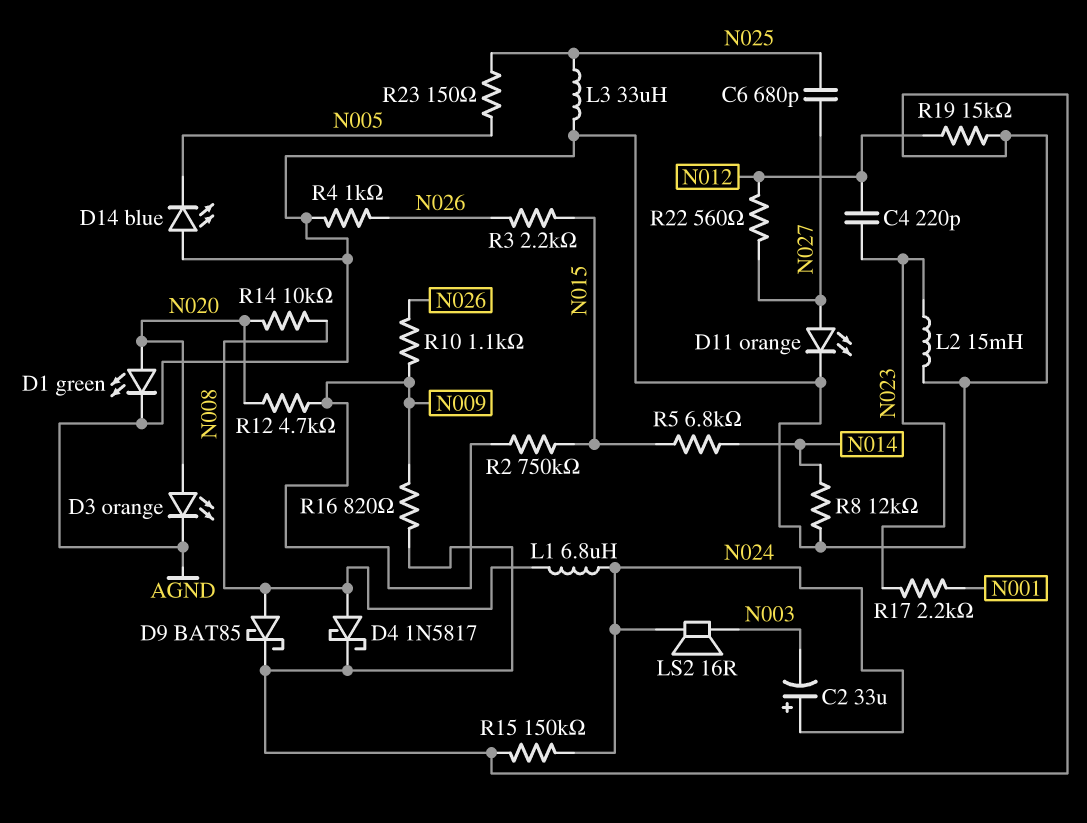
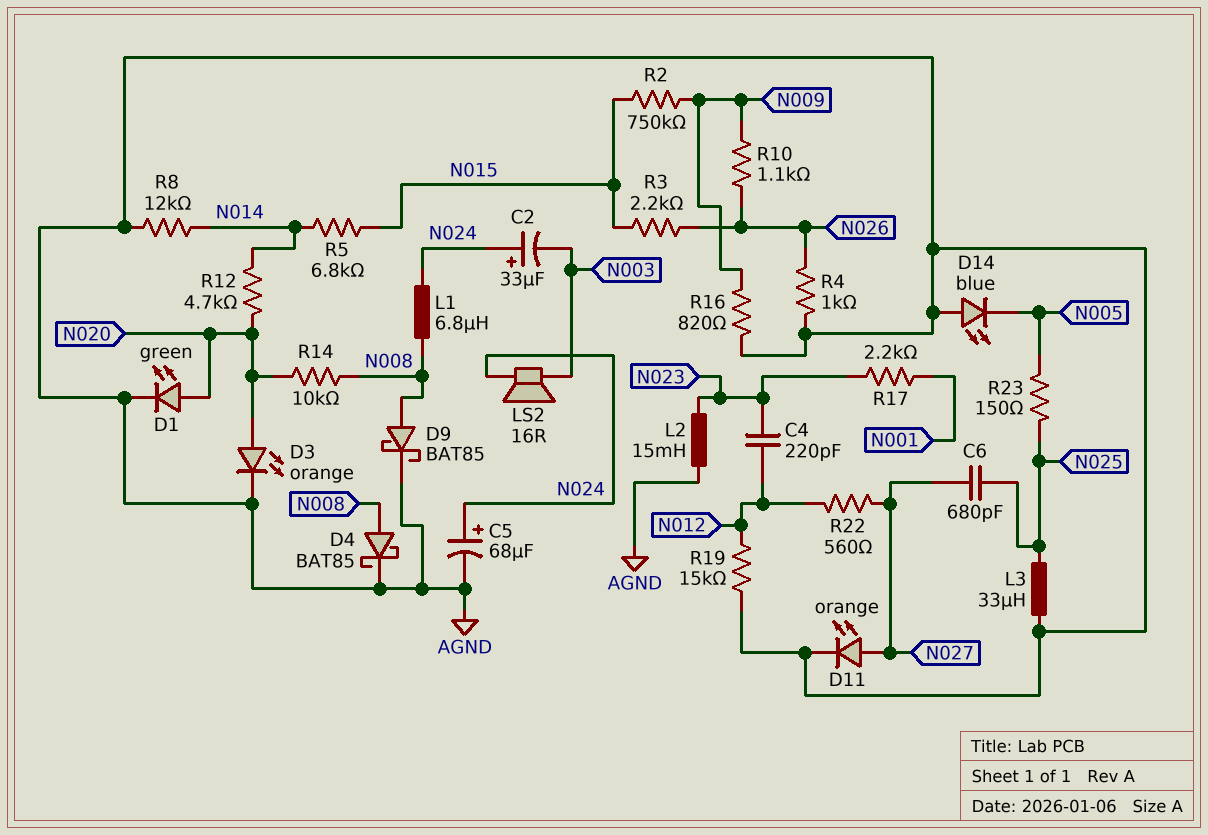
C5: none -> 68uF (plus N024, minus AGND)
D4: schottky 1N5817 (A N008, K AGND) -> schottky BAT85 (A N008, K AGND)
R12: 4.7k (N009, N020) -> 4.7k (N014, N020)
R15: 150k (AGND, N024) -> none

